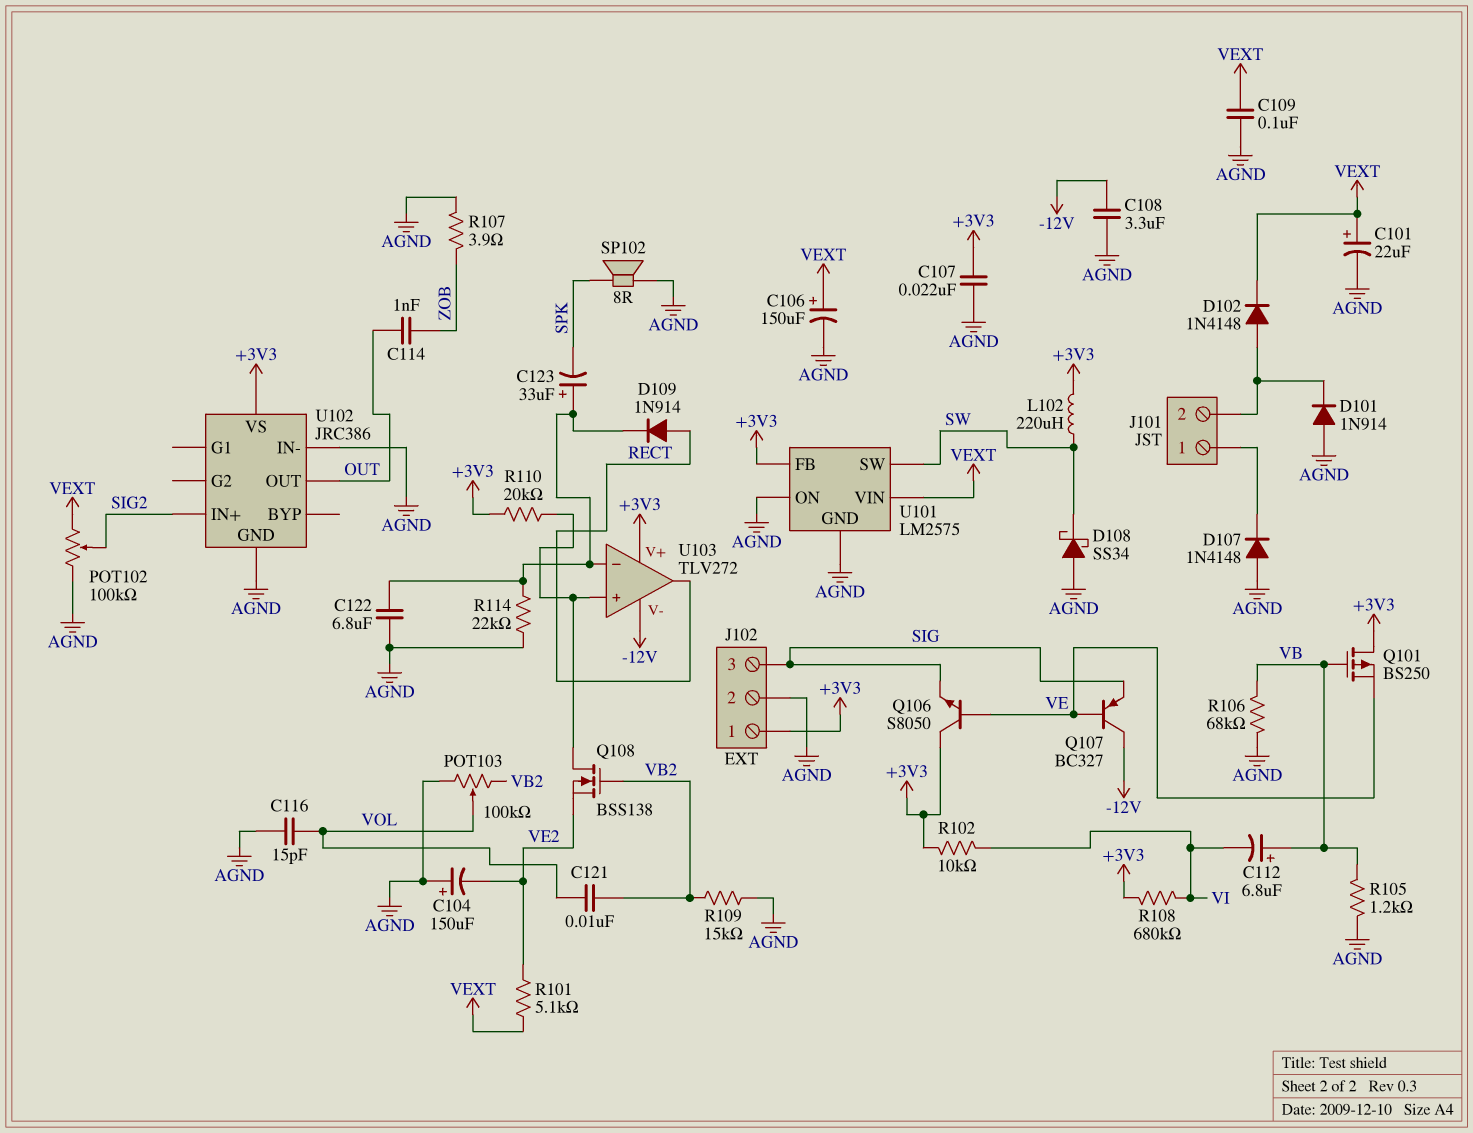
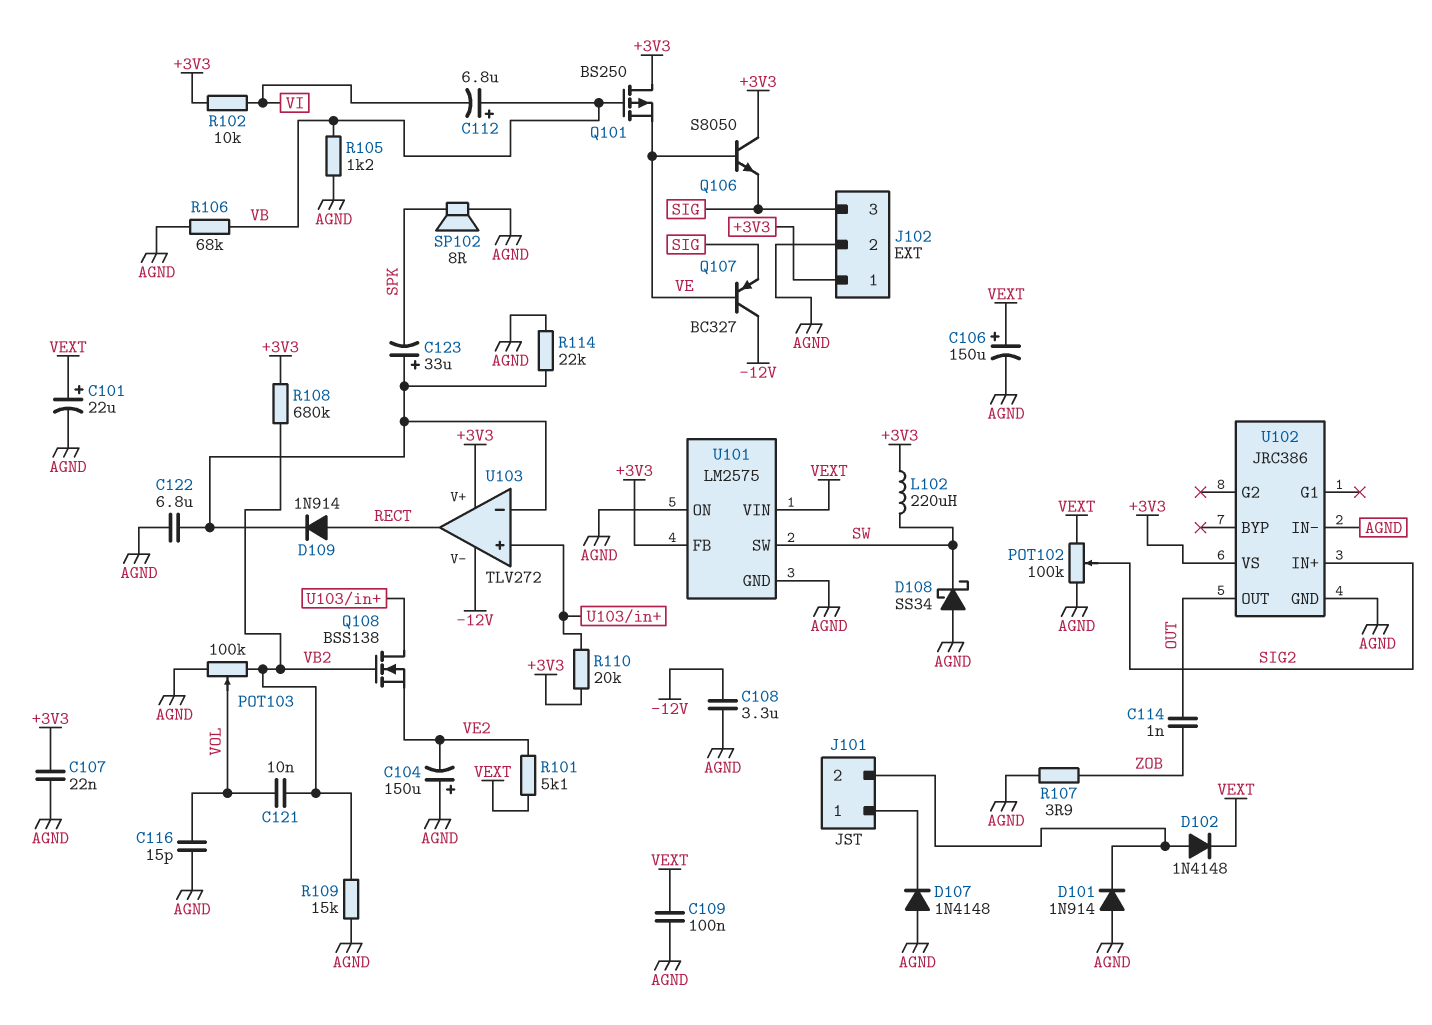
R108: 680k (+3V3, VI) -> 680k (+3V3, VB2)

